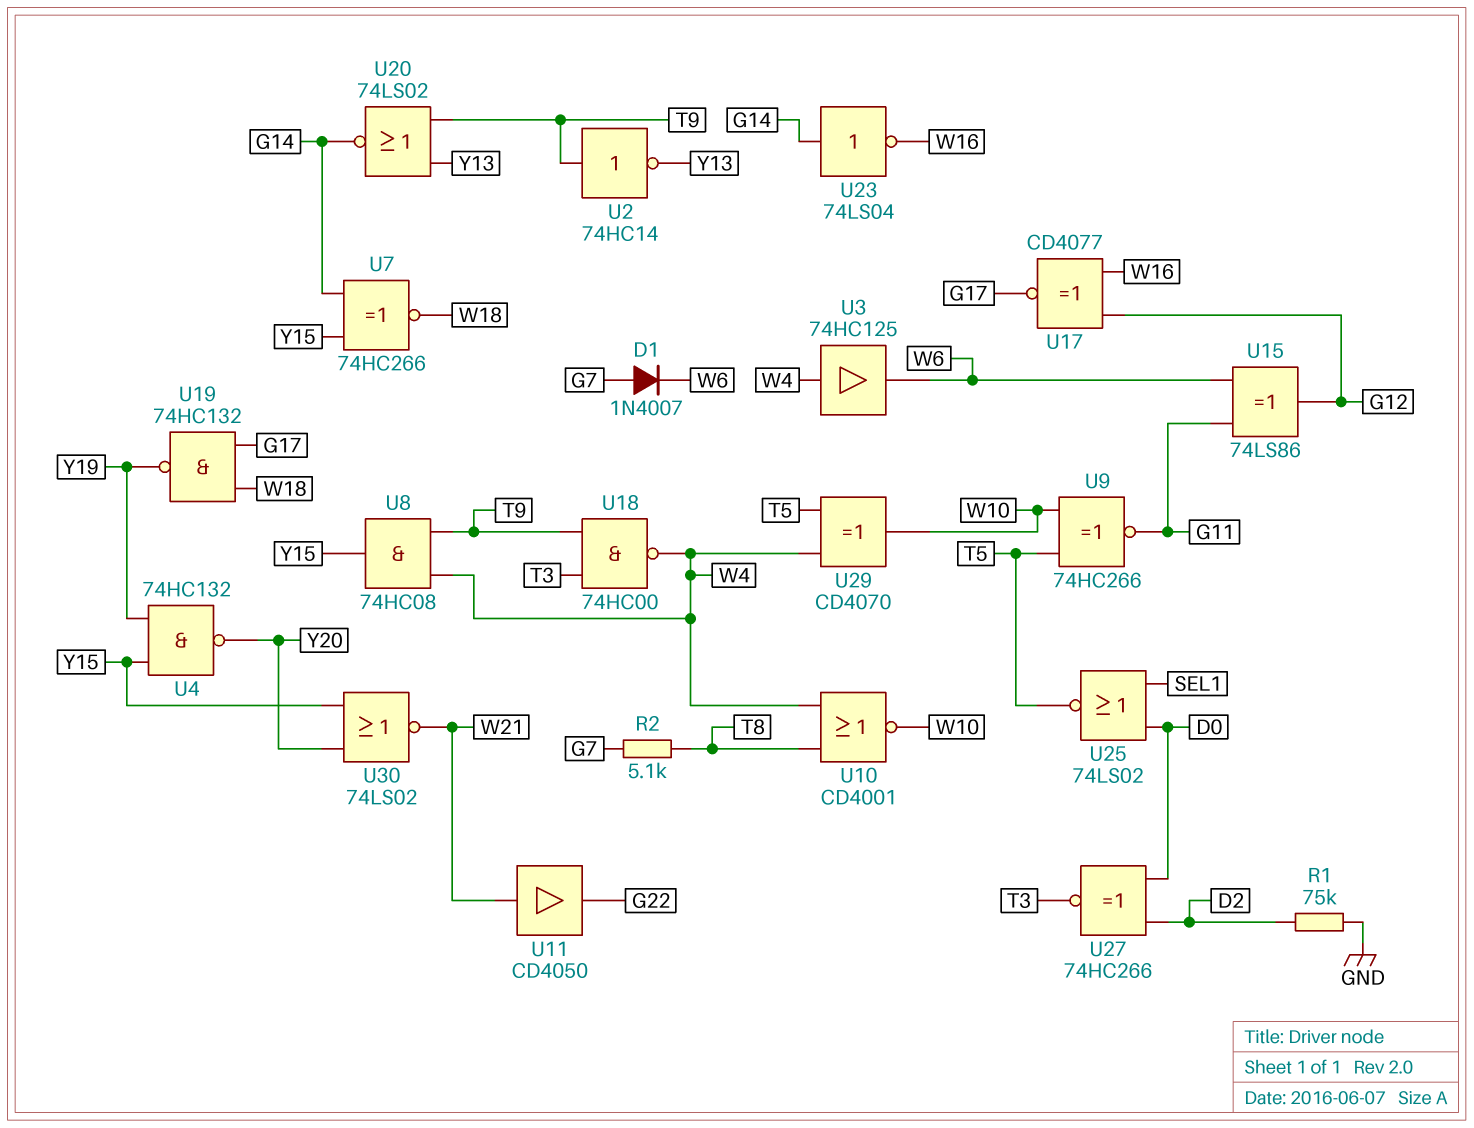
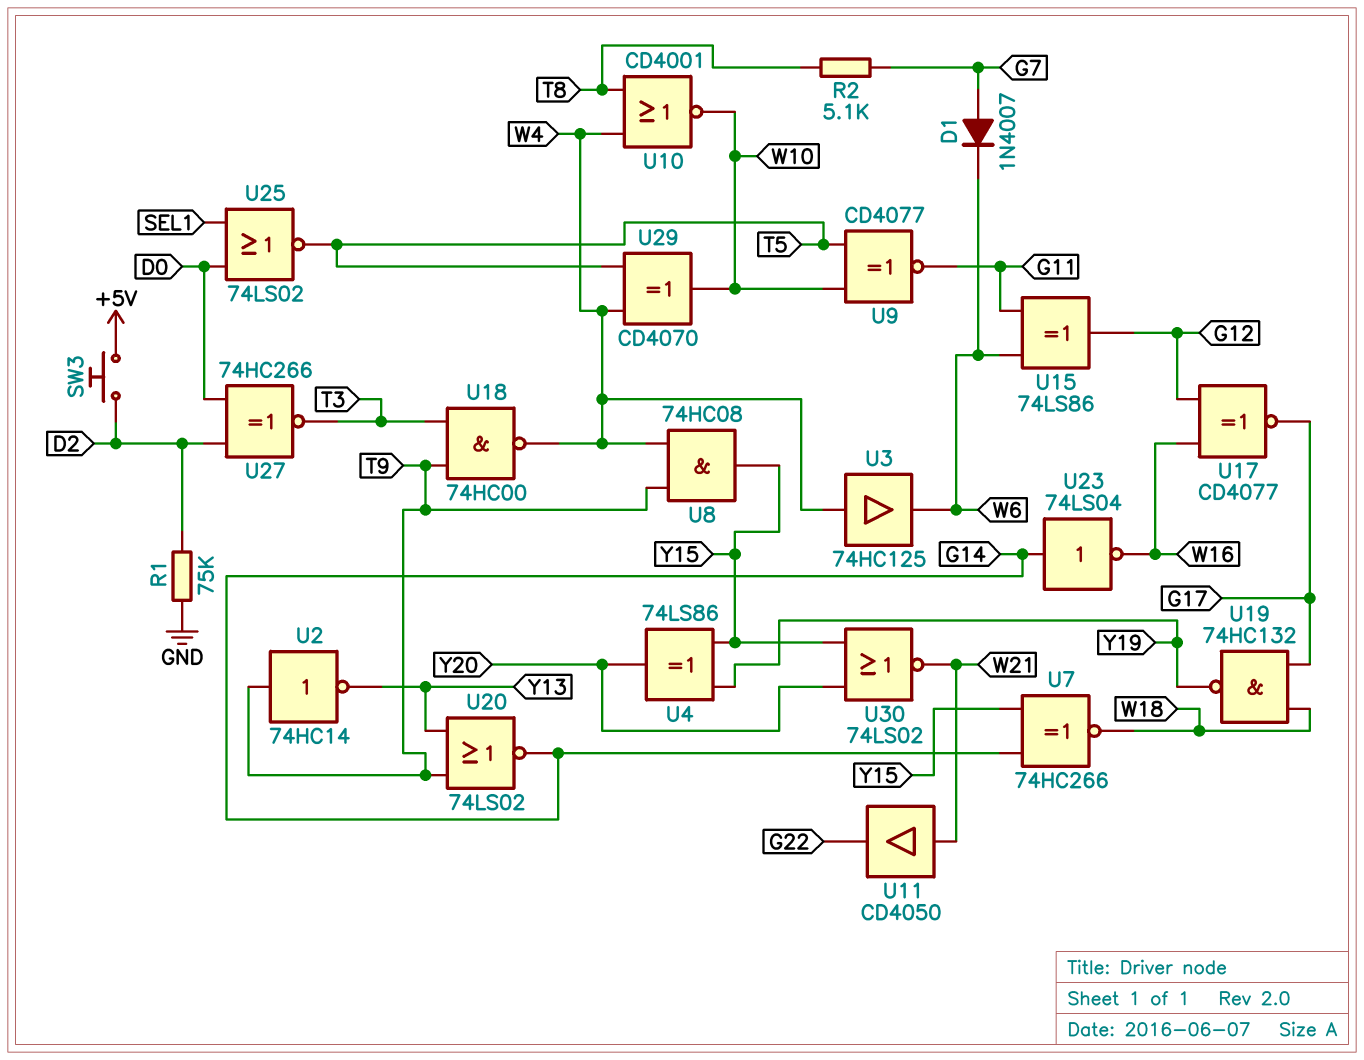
SW3: none -> button (+5V, D2)
U4: NAND 74HC132 (in Y15, in Y19, out Y20) -> XOR 74LS86 (in Y15, in Y19, out Y20)
U9: XNOR 74HC266 (in T5, in W10, out G11) -> XNOR CD4077 (in T5, in W10, out G11)

